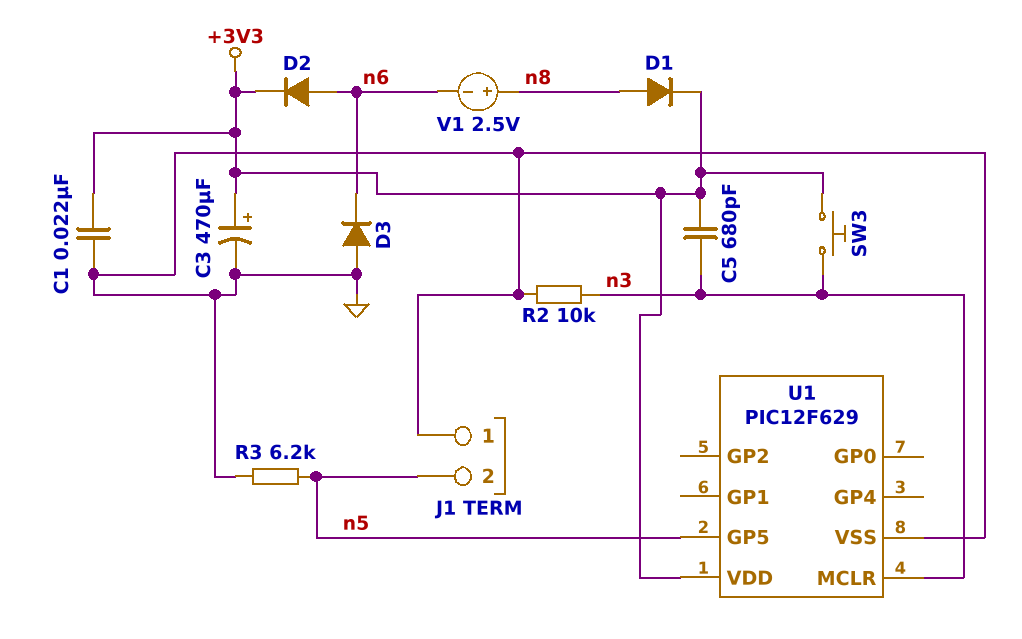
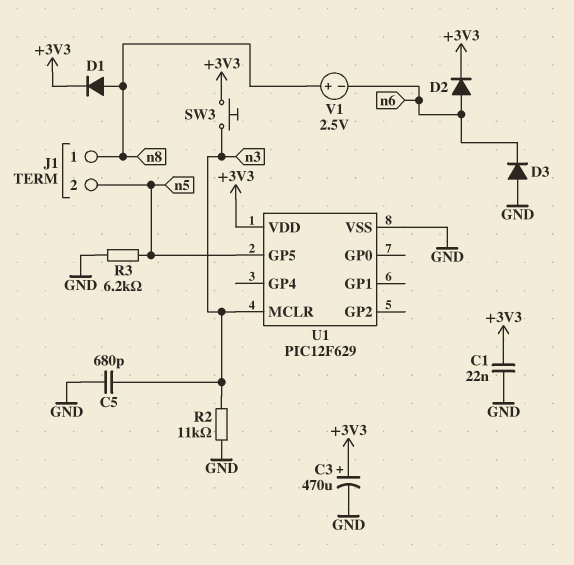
C5: 680pF (+3V3, n3) -> 680pF (GND, n3)
J1 pin 1: GND -> n8
R2: 10k (GND, n3) -> 11k (GND, n3)

